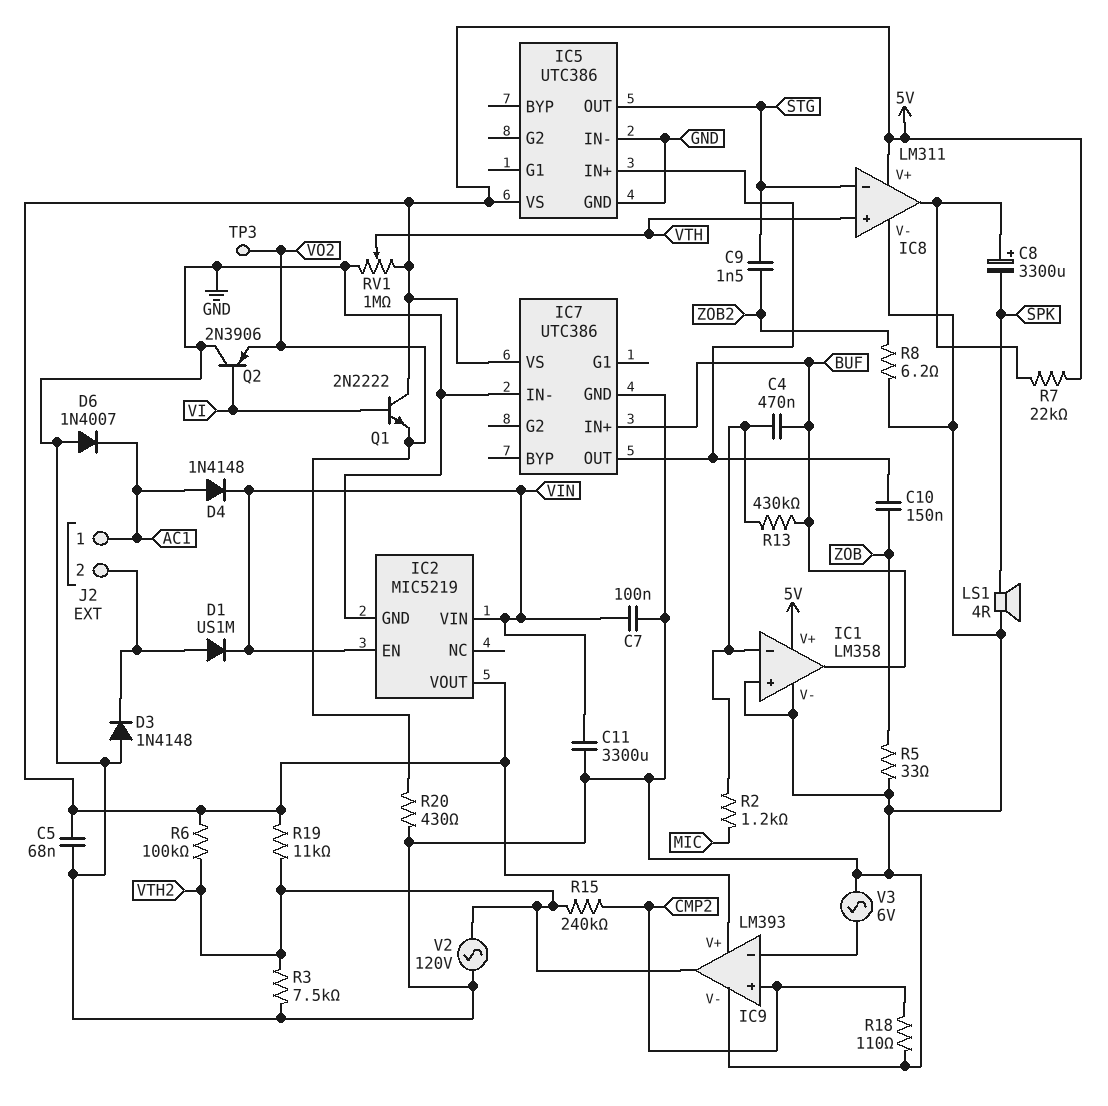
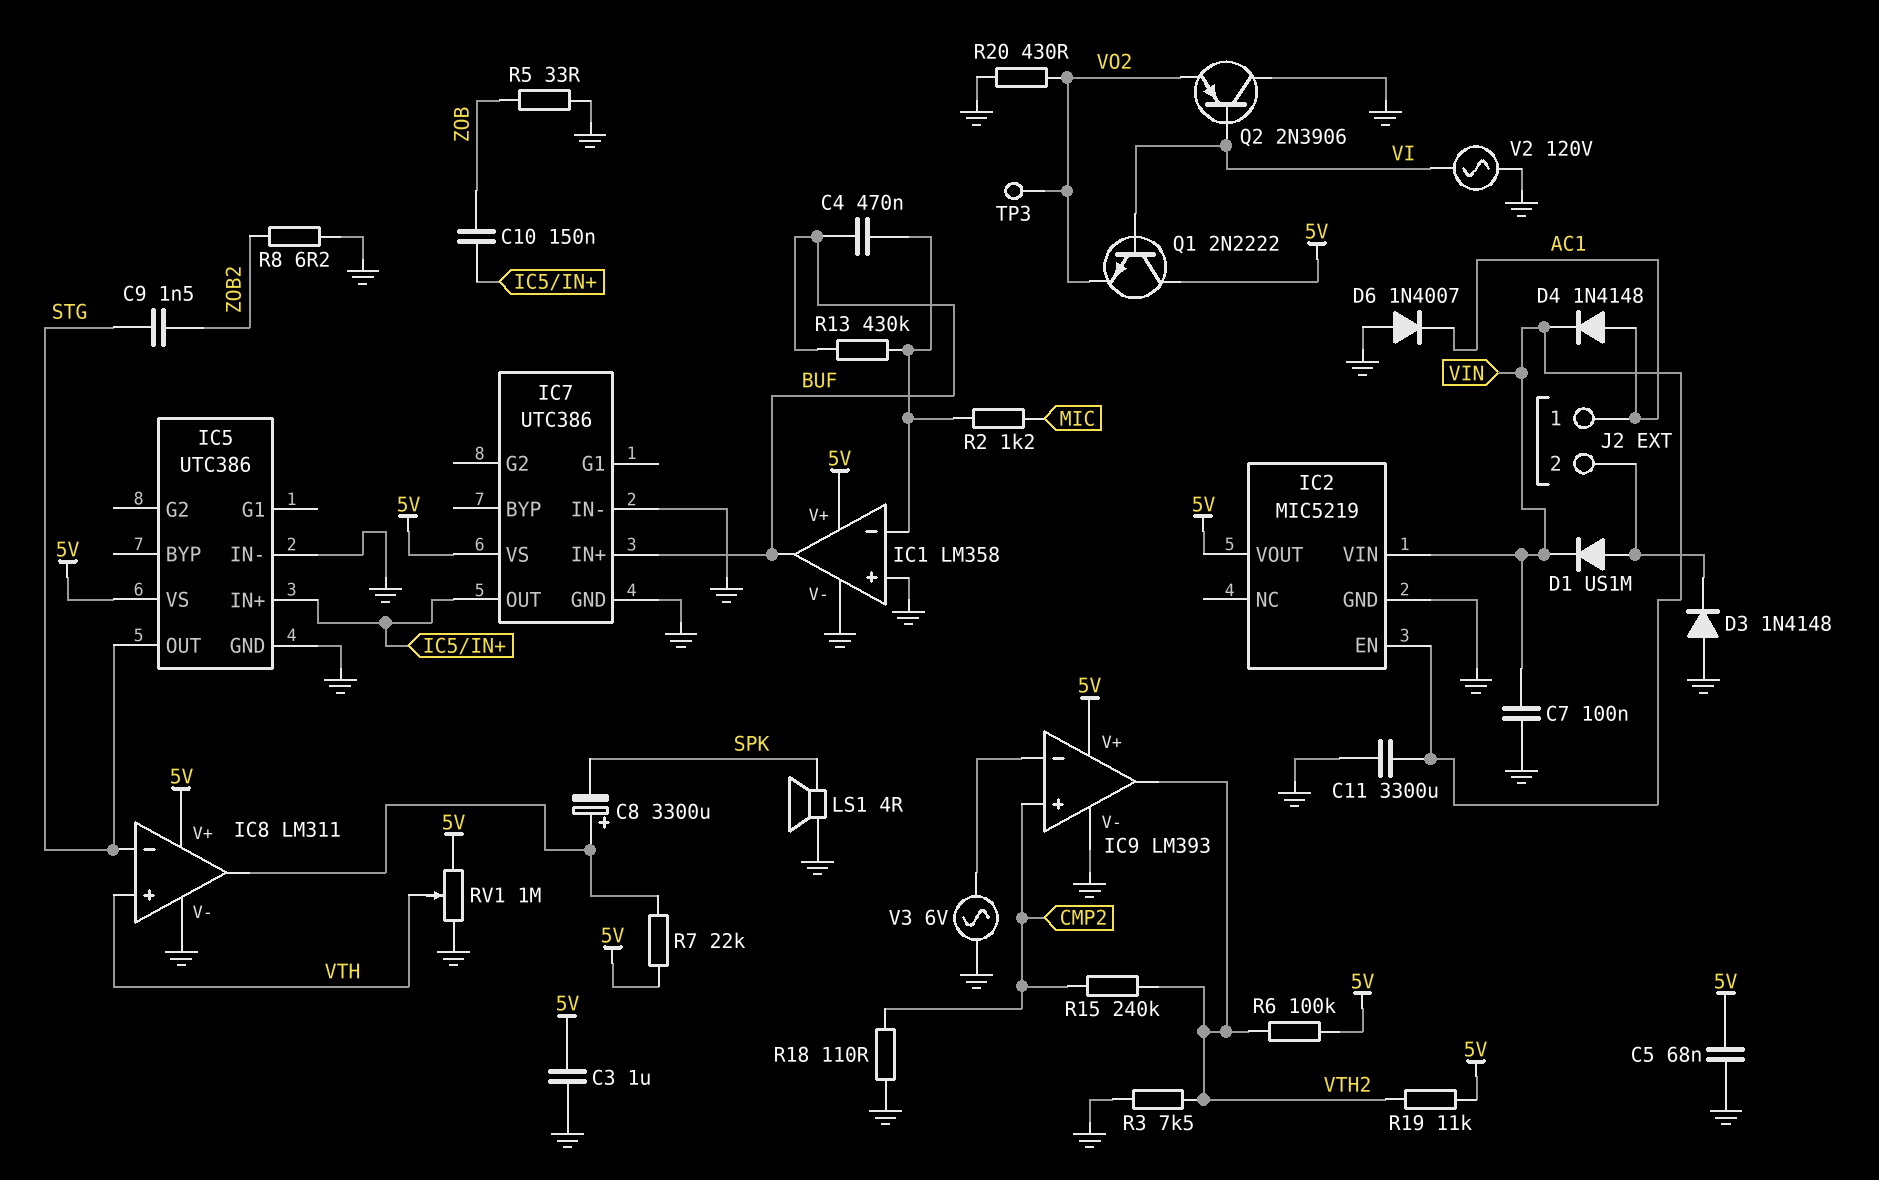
C3: none -> 1uF (5V, GND)
V2: AC 120V (GND, VTH2) -> AC 120V (GND, VI)

